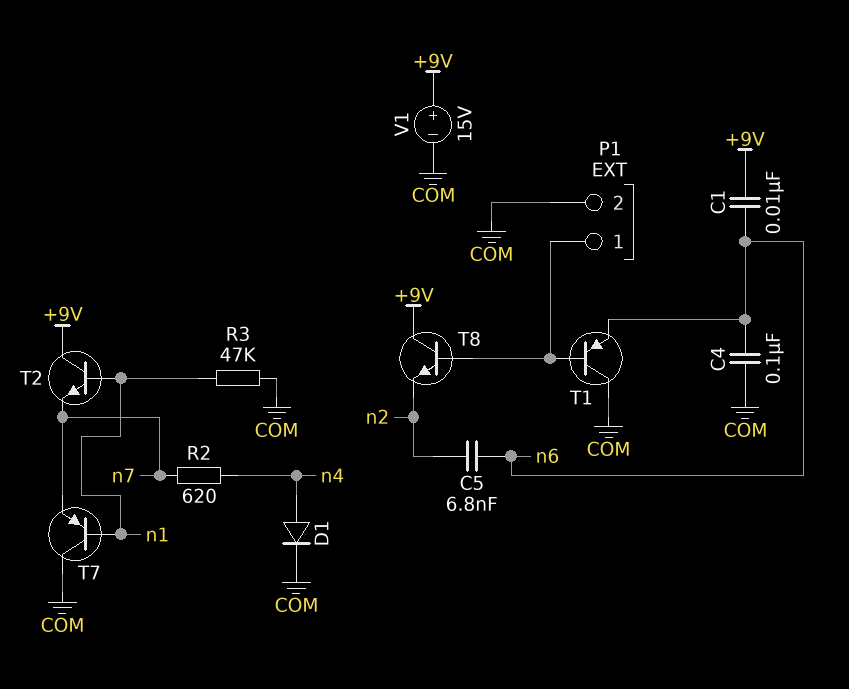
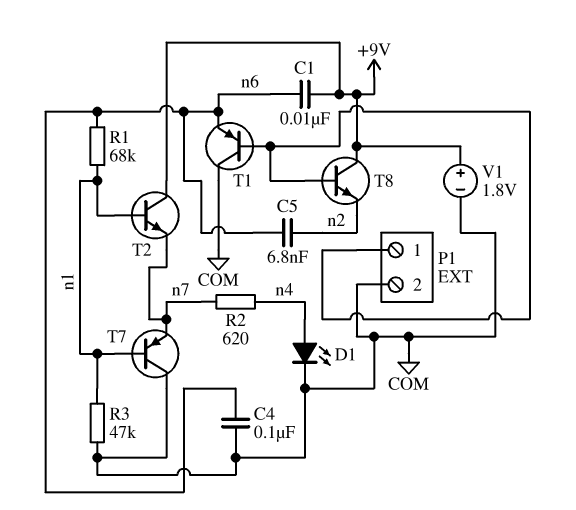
D1: diode (A n4, K COM) -> LED (A n4, K COM)
R1: none -> 68k (n1, n6)
V1: 15V (plus +9V, minus COM) -> 1.8V (plus +9V, minus COM)

